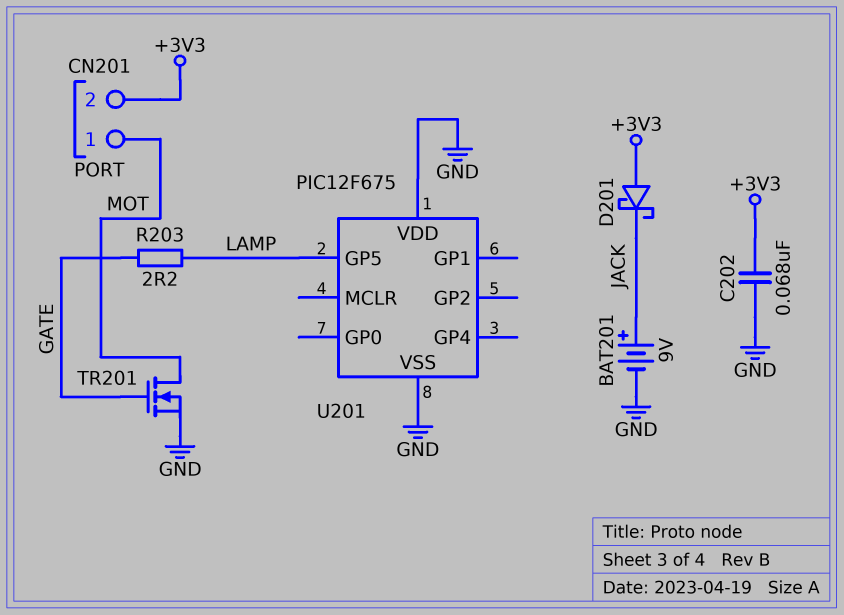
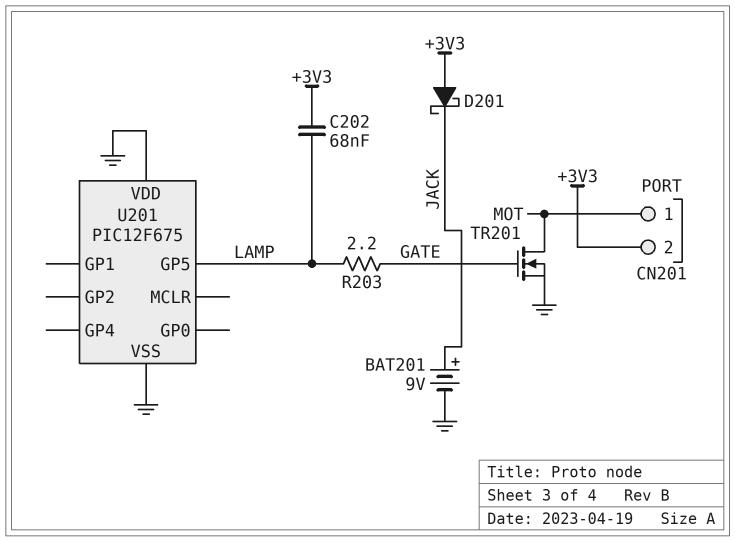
C202: 68nF (+3V3, GND) -> 68nF (+3V3, LAMP)

